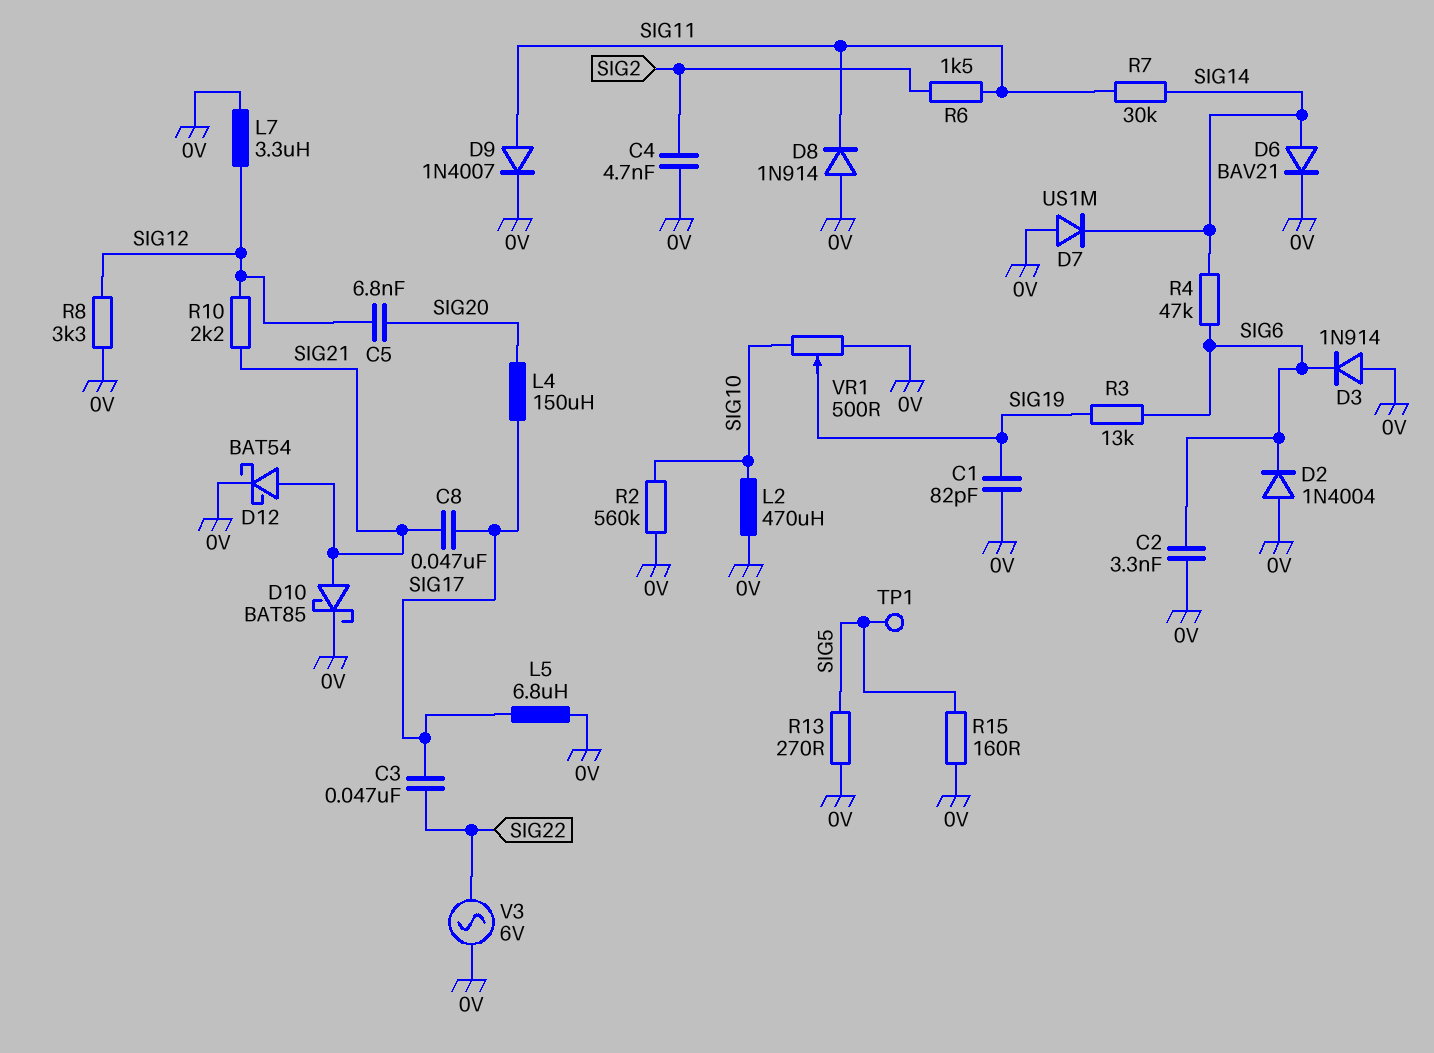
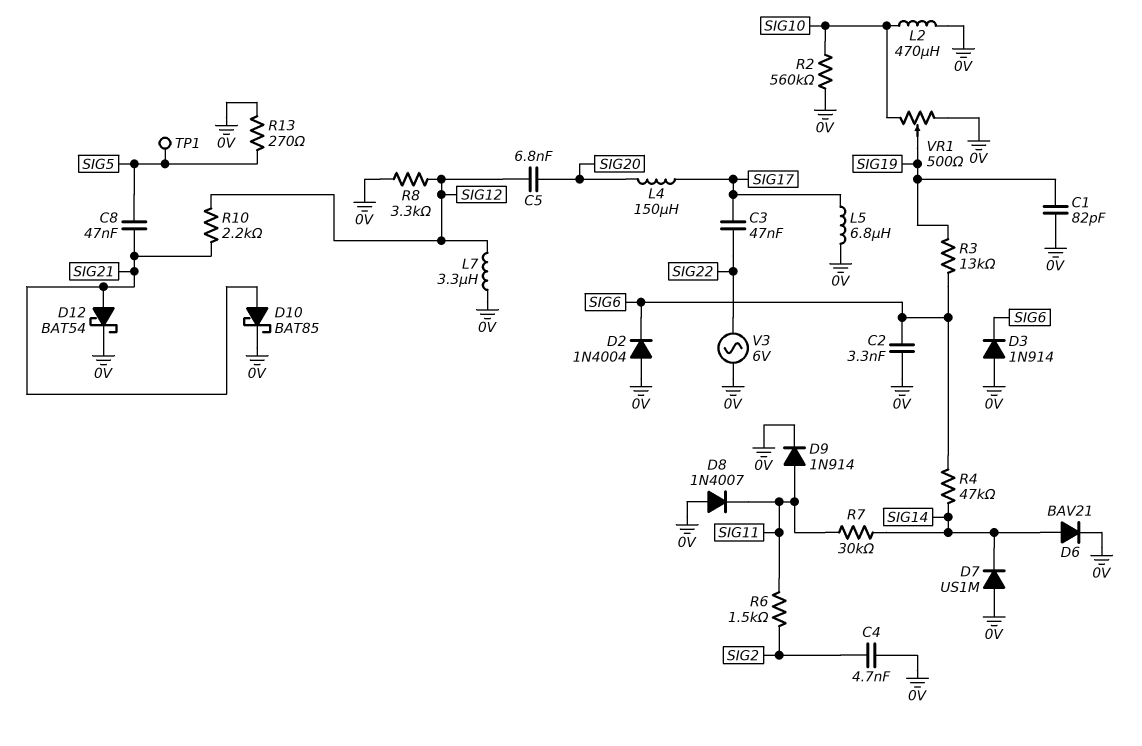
C8: 47nF (SIG17, SIG21) -> 47nF (SIG5, SIG21)
D8: diode 1N914 (A 0V, K SIG11) -> diode 1N4007 (A 0V, K SIG11)
D9: diode 1N4007 (A SIG11, K 0V) -> diode 1N914 (A SIG11, K 0V)
R15: 160 (0V, SIG5) -> none

